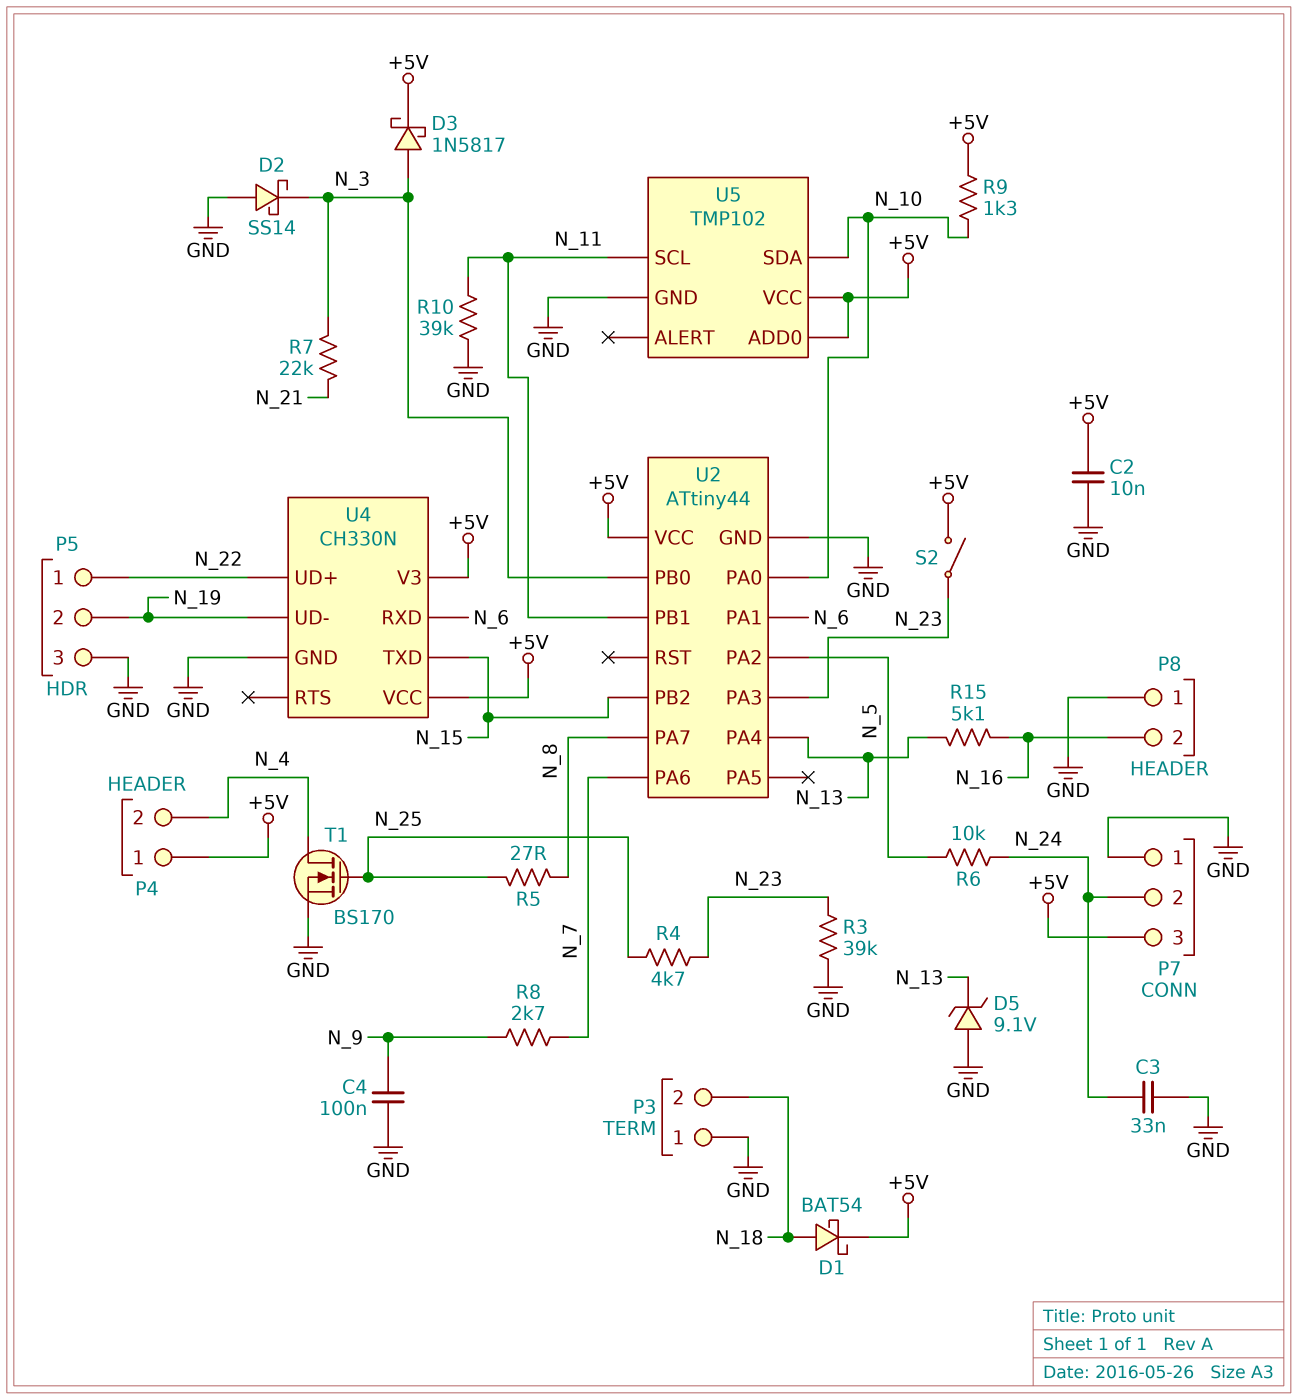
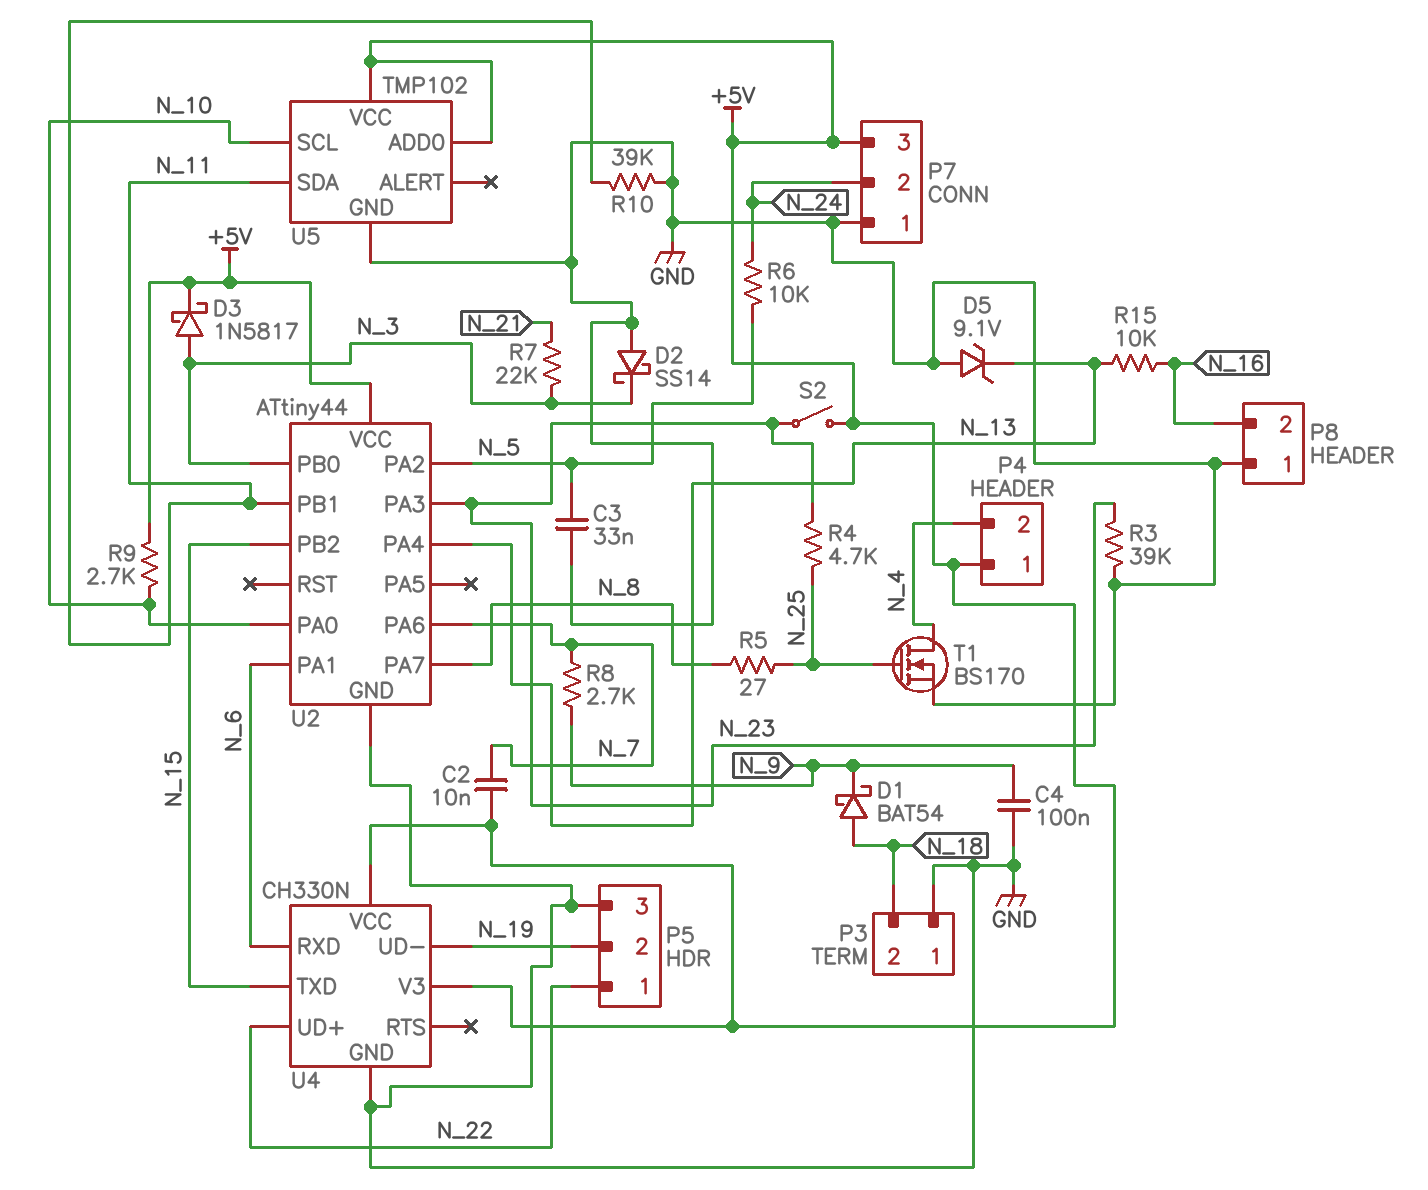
C2: 10nF (+5V, GND) -> 10nF (+5V, N_7)
C3: 33nF (GND, N_24) -> 33nF (GND, N_5)
D1: schottky BAT54 (A N_18, K +5V) -> schottky BAT54 (A N_18, K N_9)
R9: 1.3k (+5V, N_10) -> 2.7k (+5V, N_10)
R15: 5.1k (N_13, N_16) -> 10k (N_13, N_16)
U5 pin SCL: N_11 -> N_10
U5 pin SDA: N_10 -> N_11

